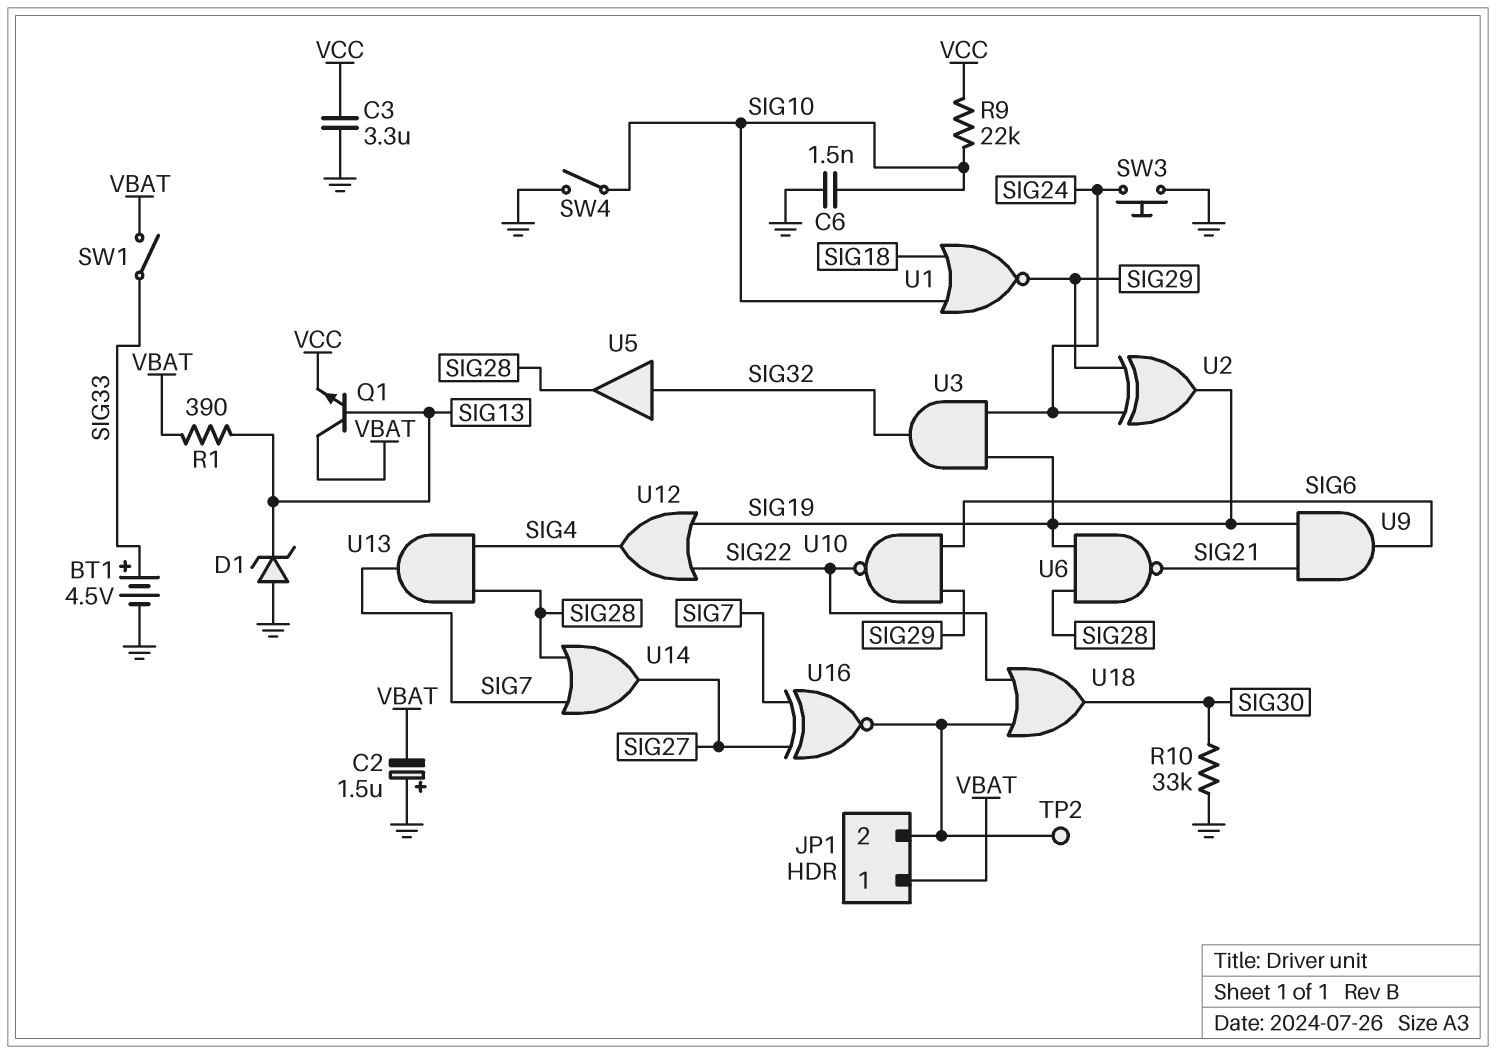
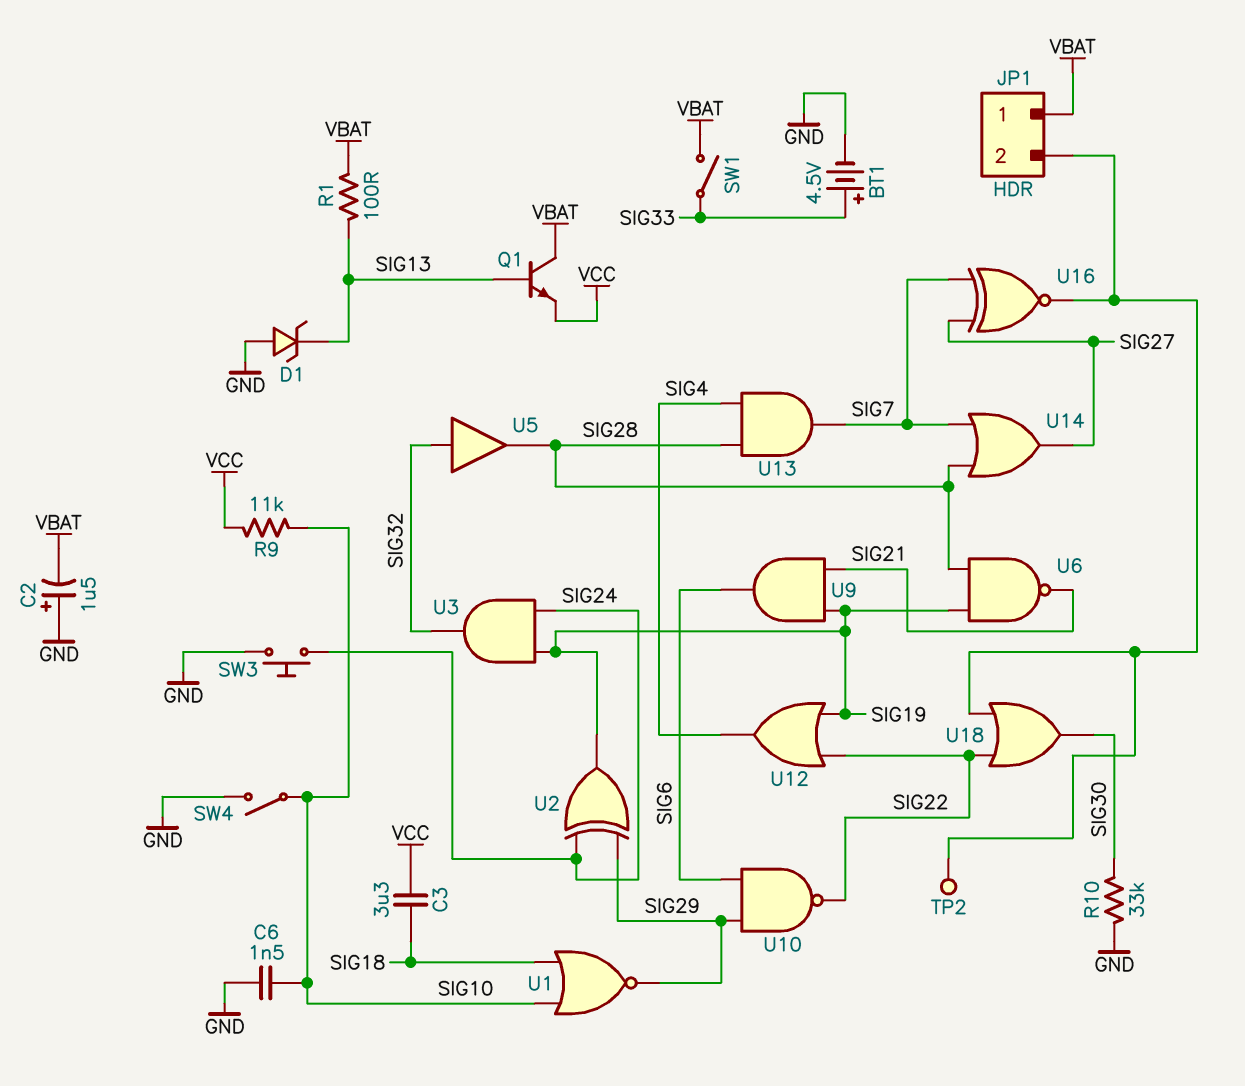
C3: 3.3uF (GND, VCC) -> 3.3uF (SIG18, VCC)
R1: 390 (SIG13, VBAT) -> 100 (SIG13, VBAT)
R9: 22k (SIG10, VCC) -> 11k (SIG10, VCC)

